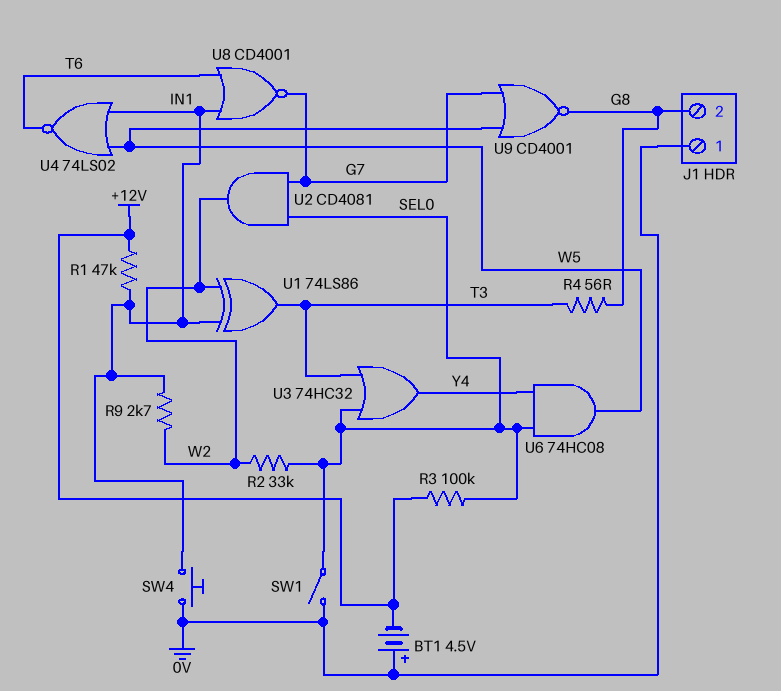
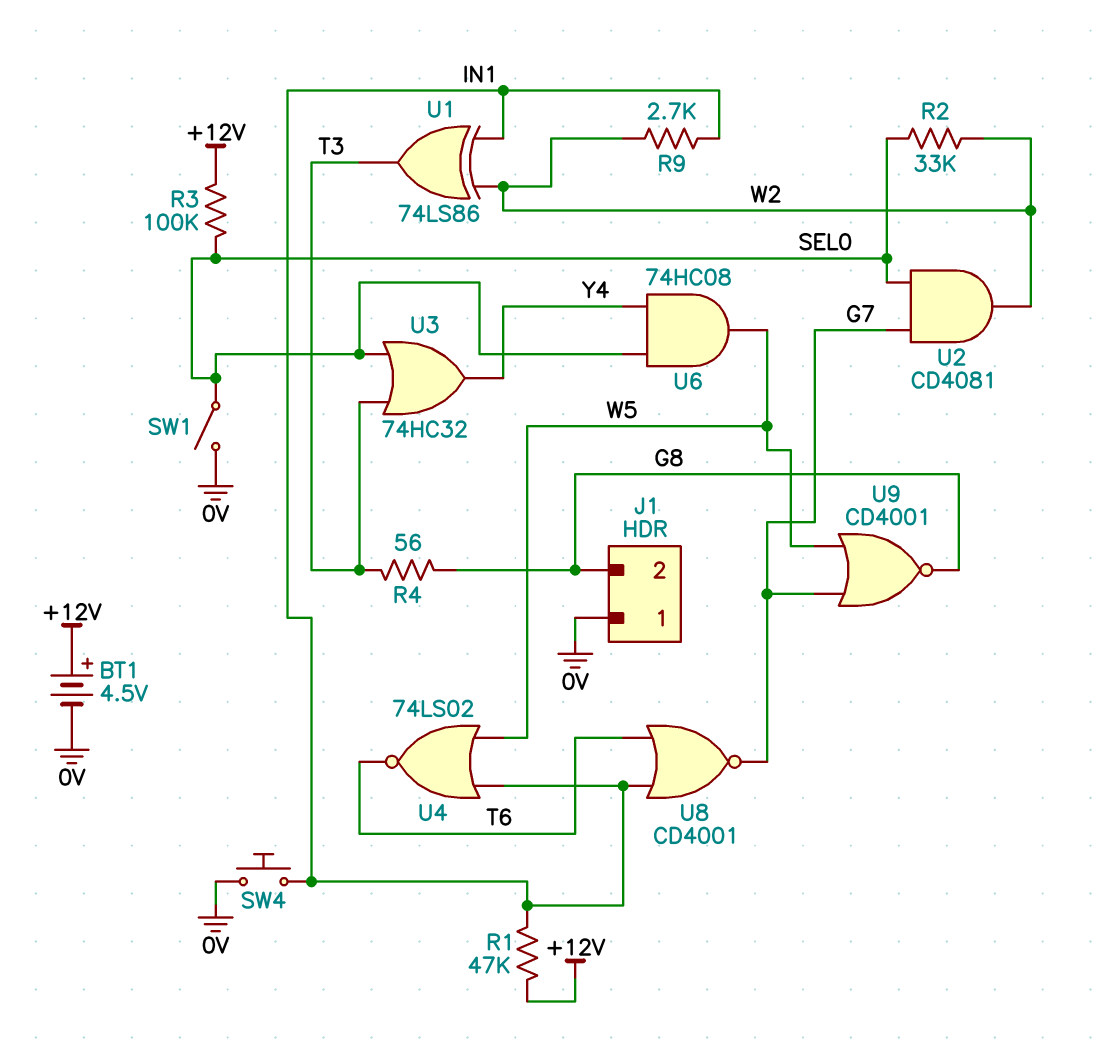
BT1: 4.5V (plus 0V, minus +12V) -> 4.5V (plus +12V, minus 0V)

